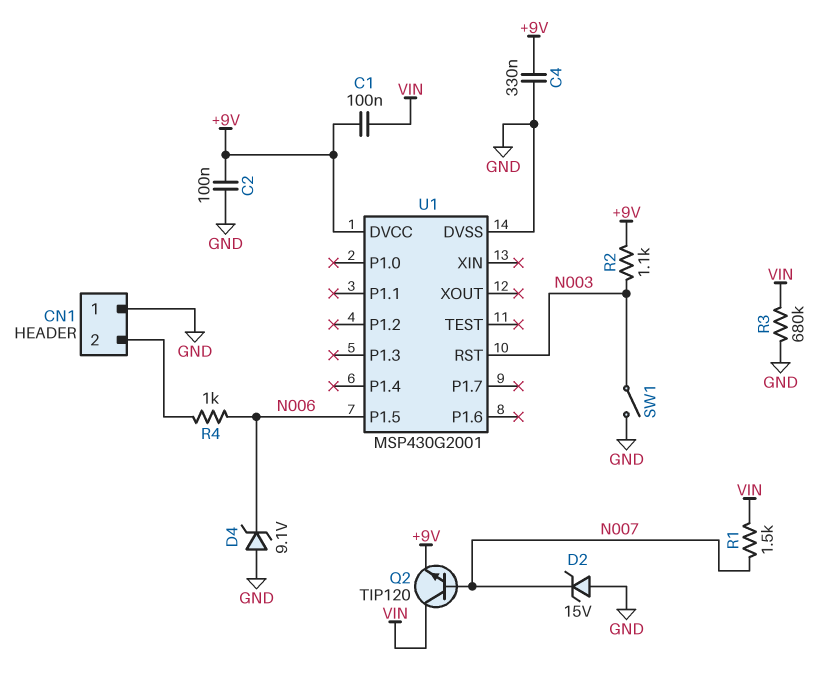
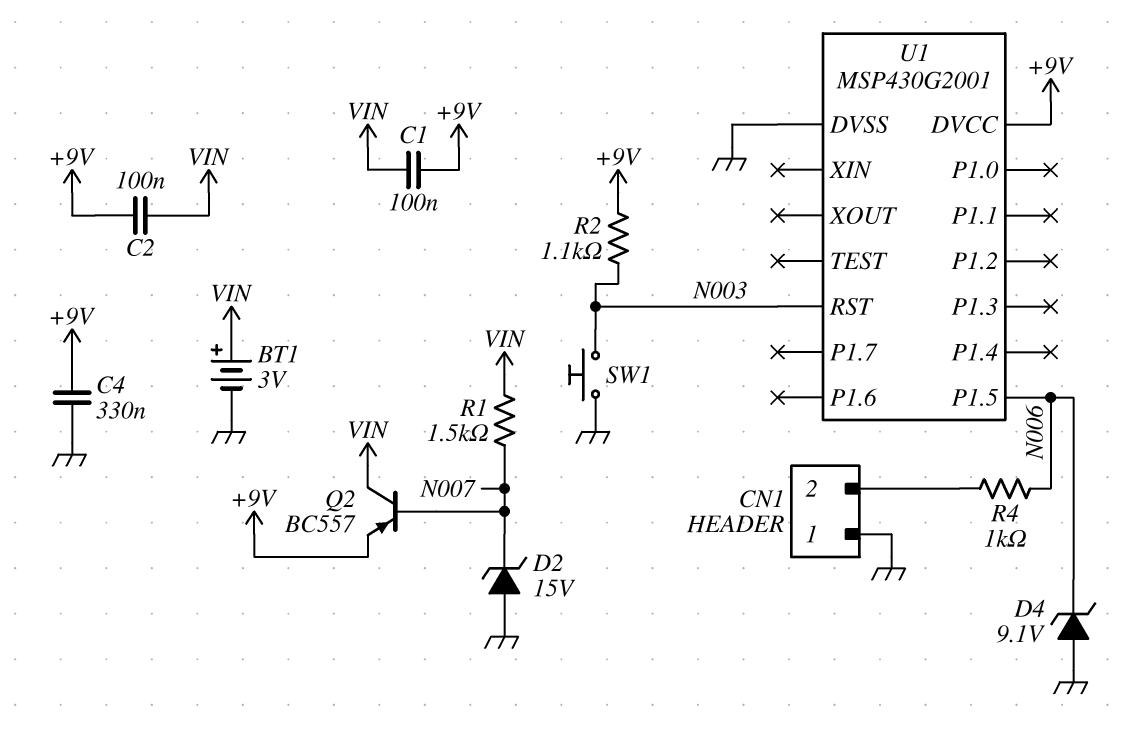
BT1: none -> 3V (plus VIN, minus GND)
C2: 100nF (+9V, GND) -> 100nF (+9V, VIN)
Q2: NPN TIP120 (B N007, C VIN, E +9V) -> PNP BC557 (B N007, C VIN, E +9V)
R3: 680k (GND, VIN) -> none
SW1: switch (GND, N003) -> button (GND, N003)

